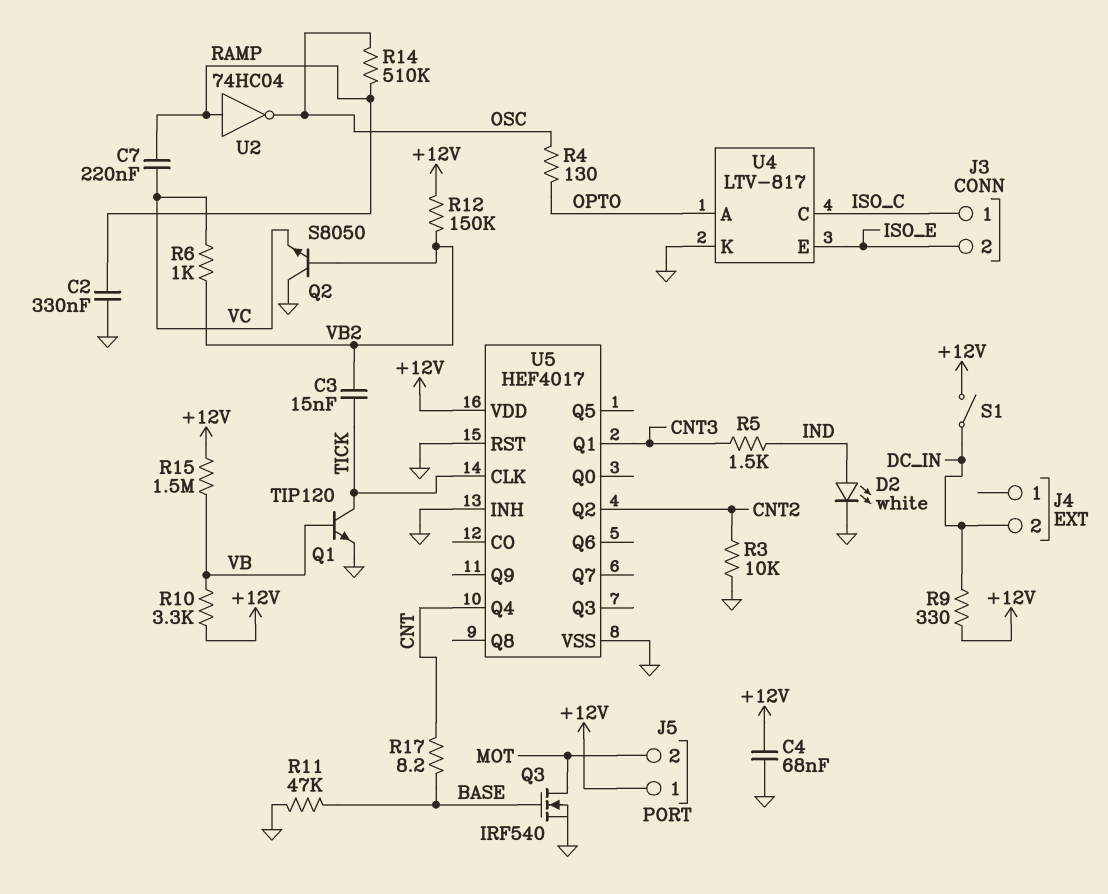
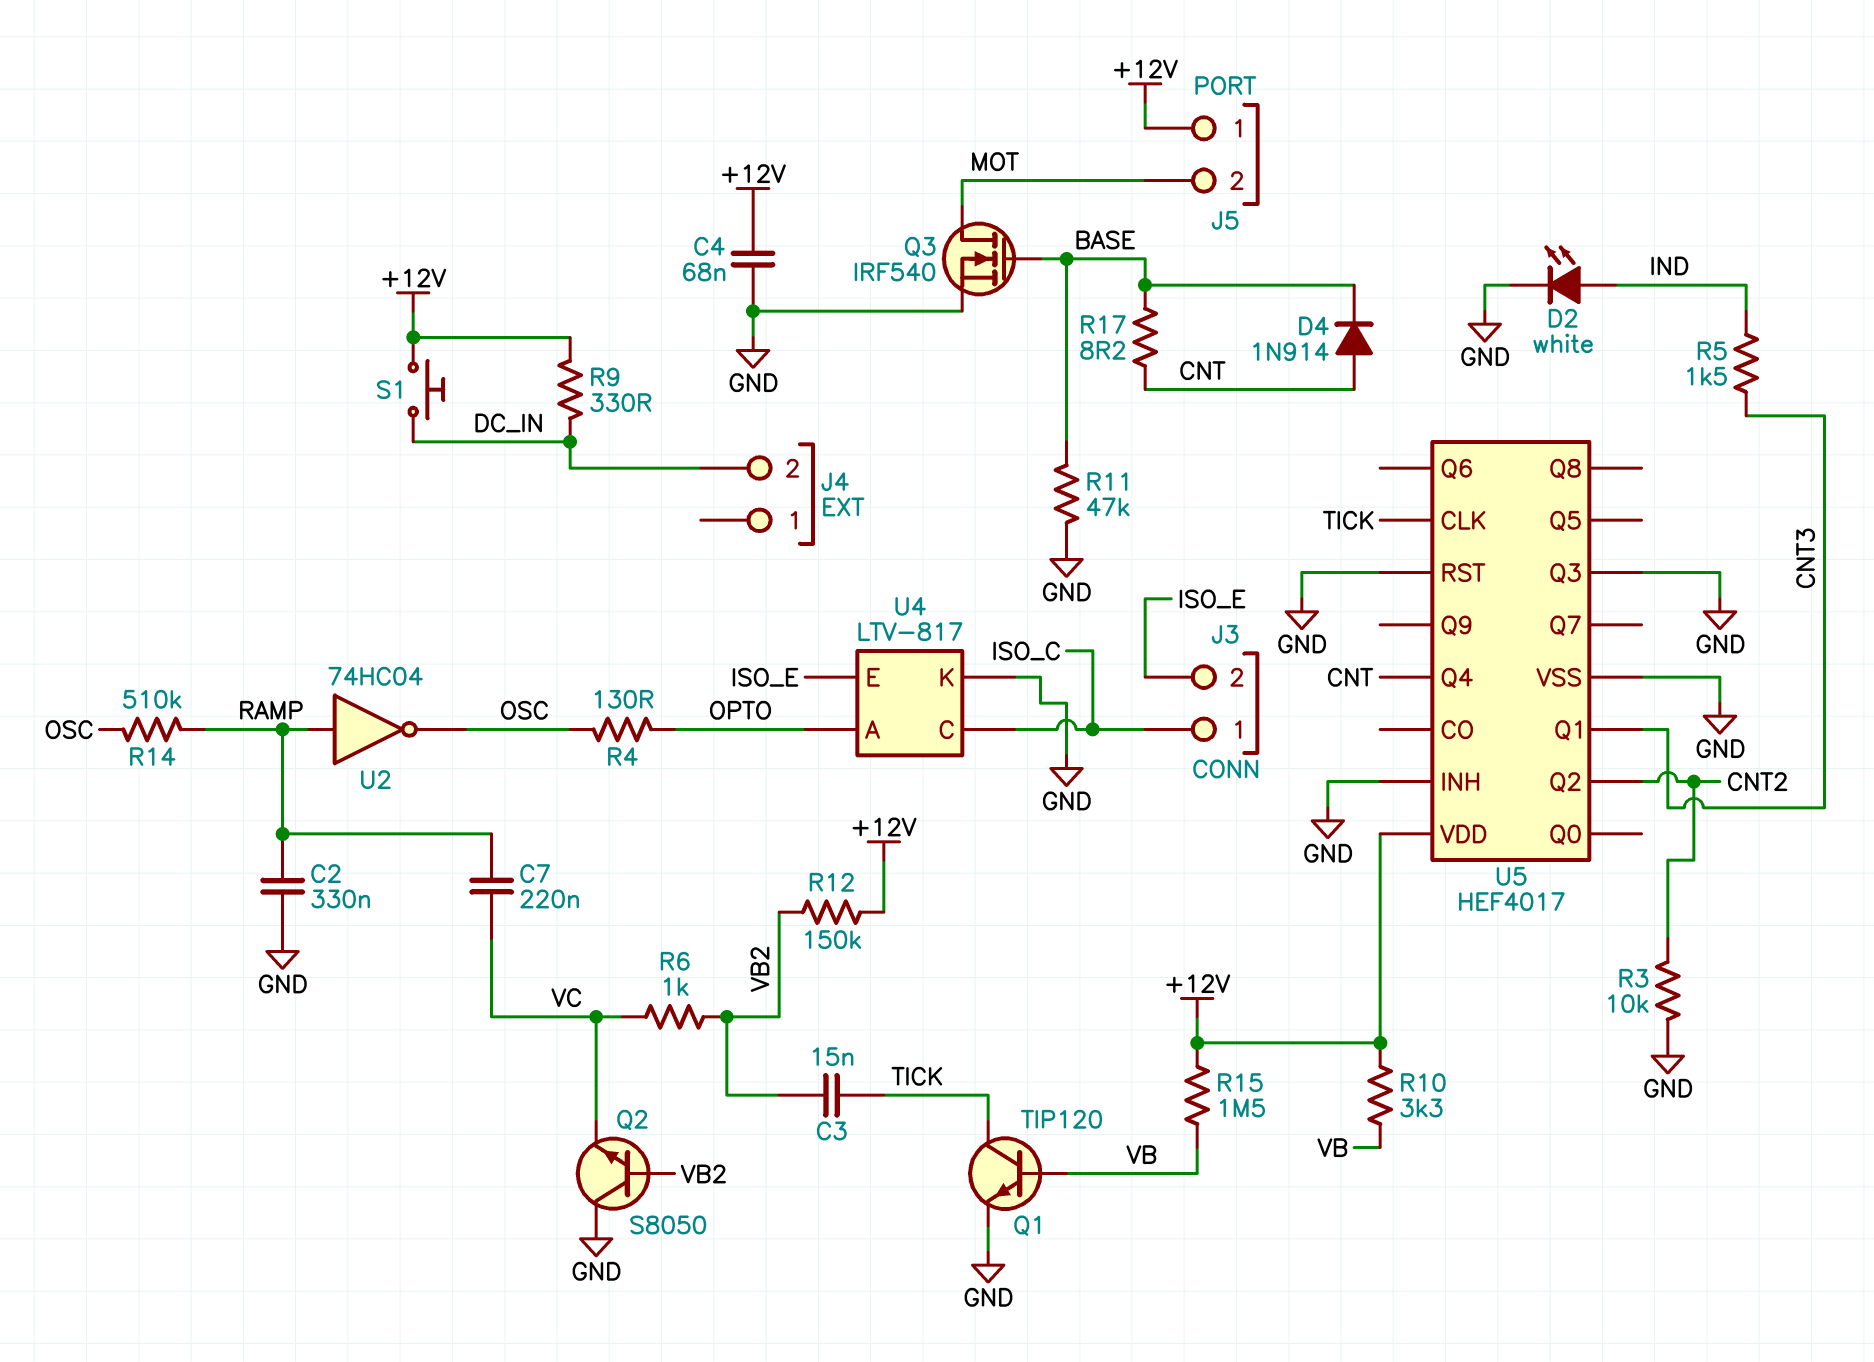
D4: none -> diode 1N914 (A CNT, K BASE)
S1: switch (+12V, DC_IN) -> button (+12V, DC_IN)
U5 pin Q3: none -> GND

